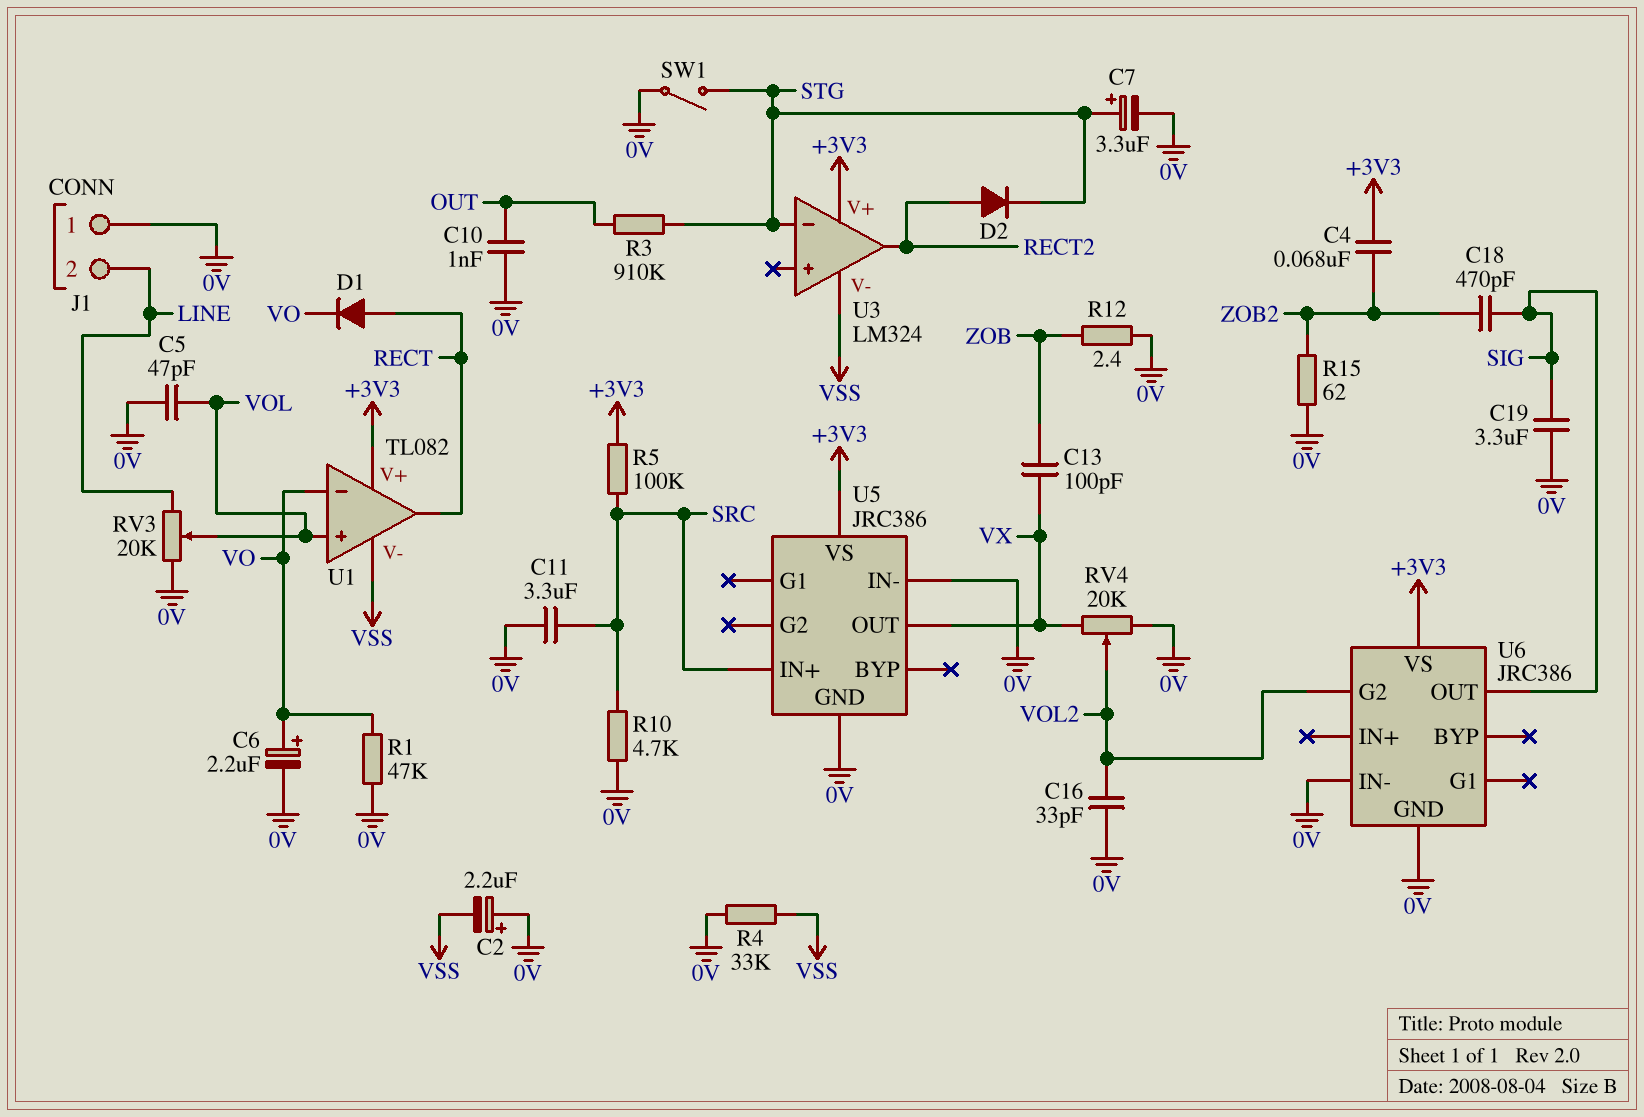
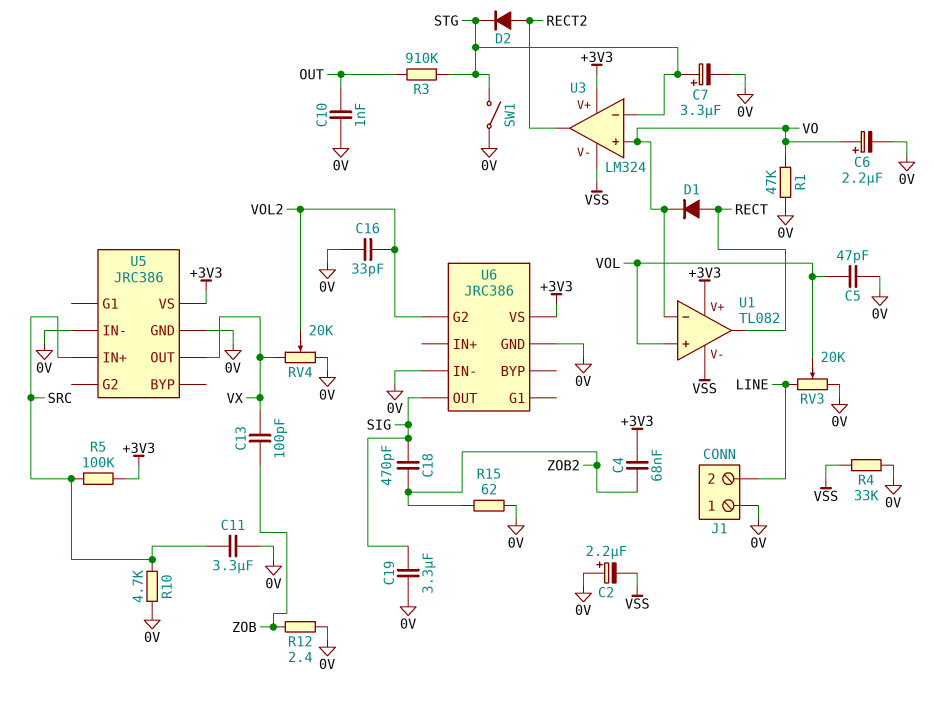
U3 pin in+: none -> VO

